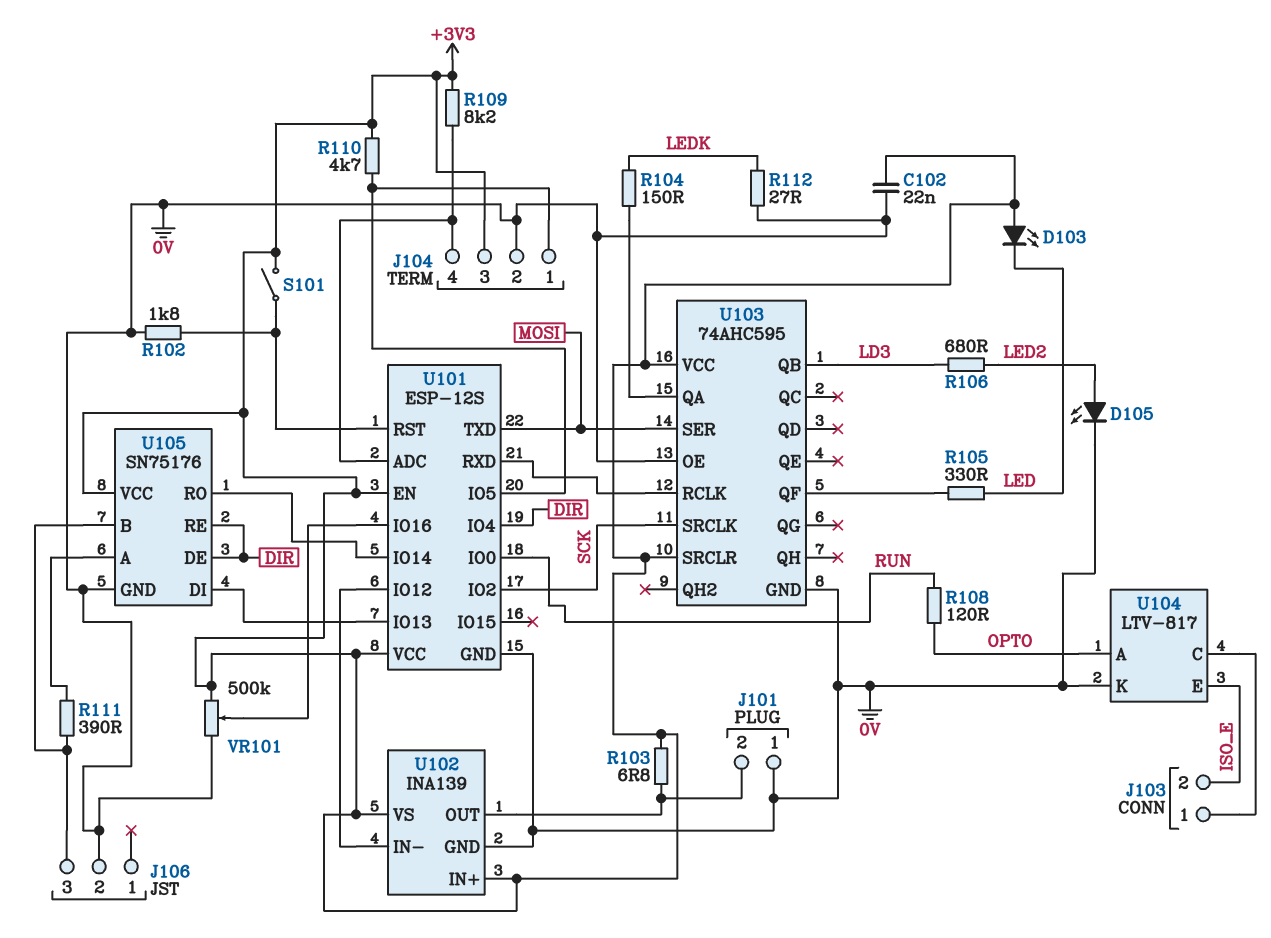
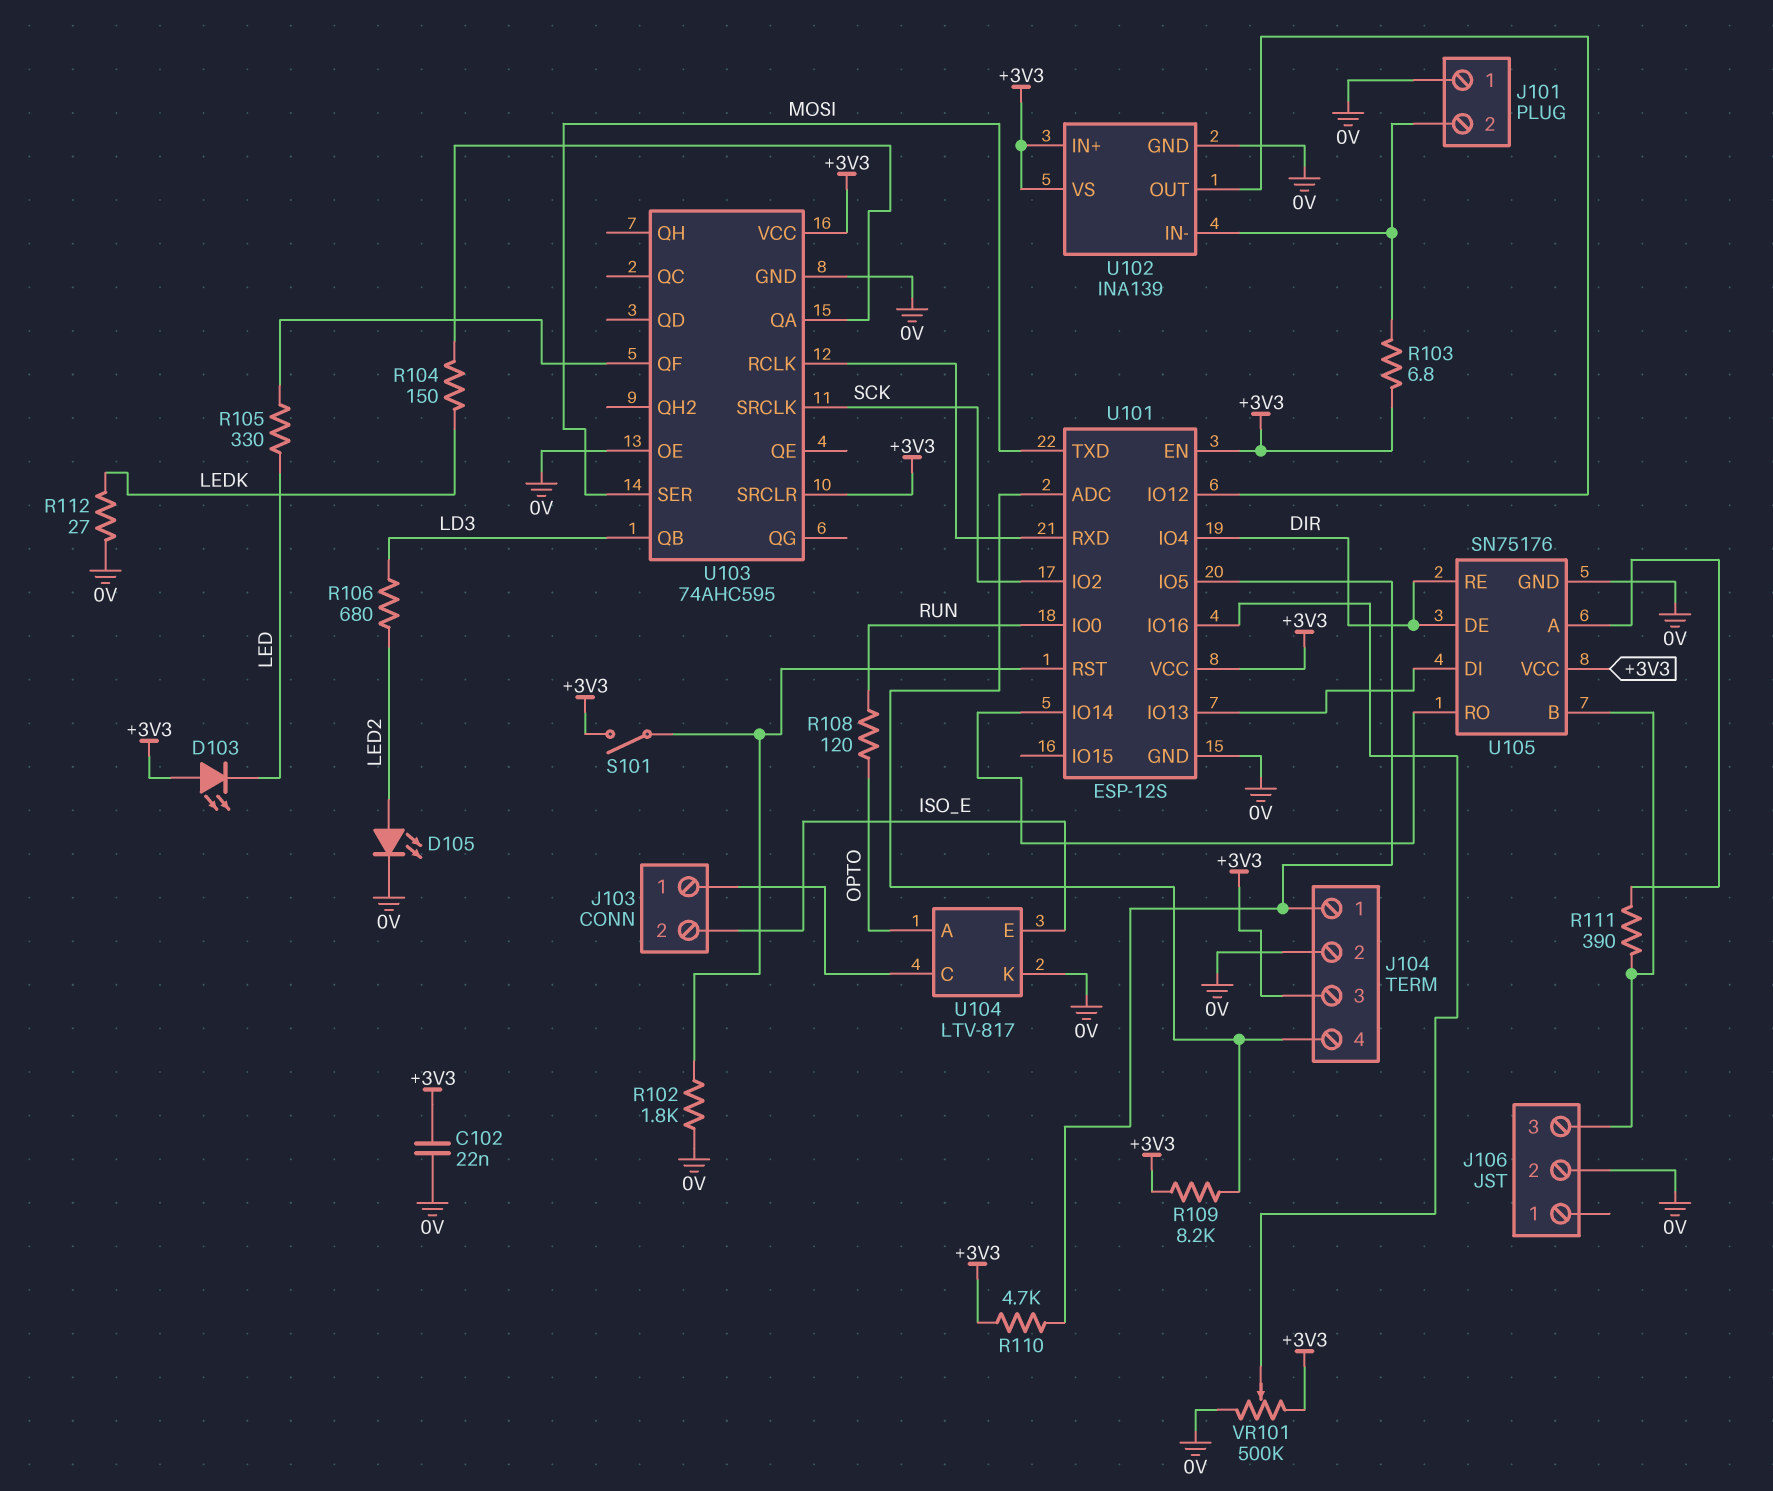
U102 pin IN-: U101/IO12 -> J101/2
U102 pin OUT: J101/2 -> U101/IO12

